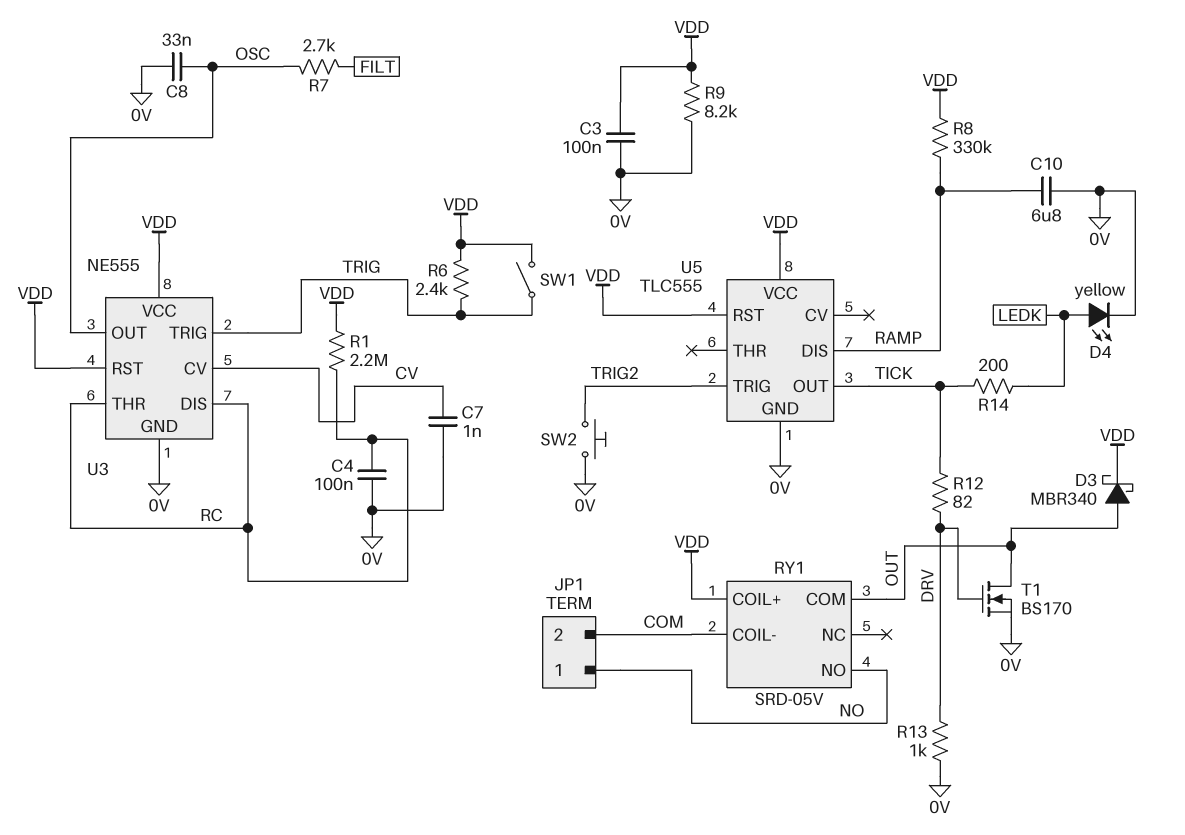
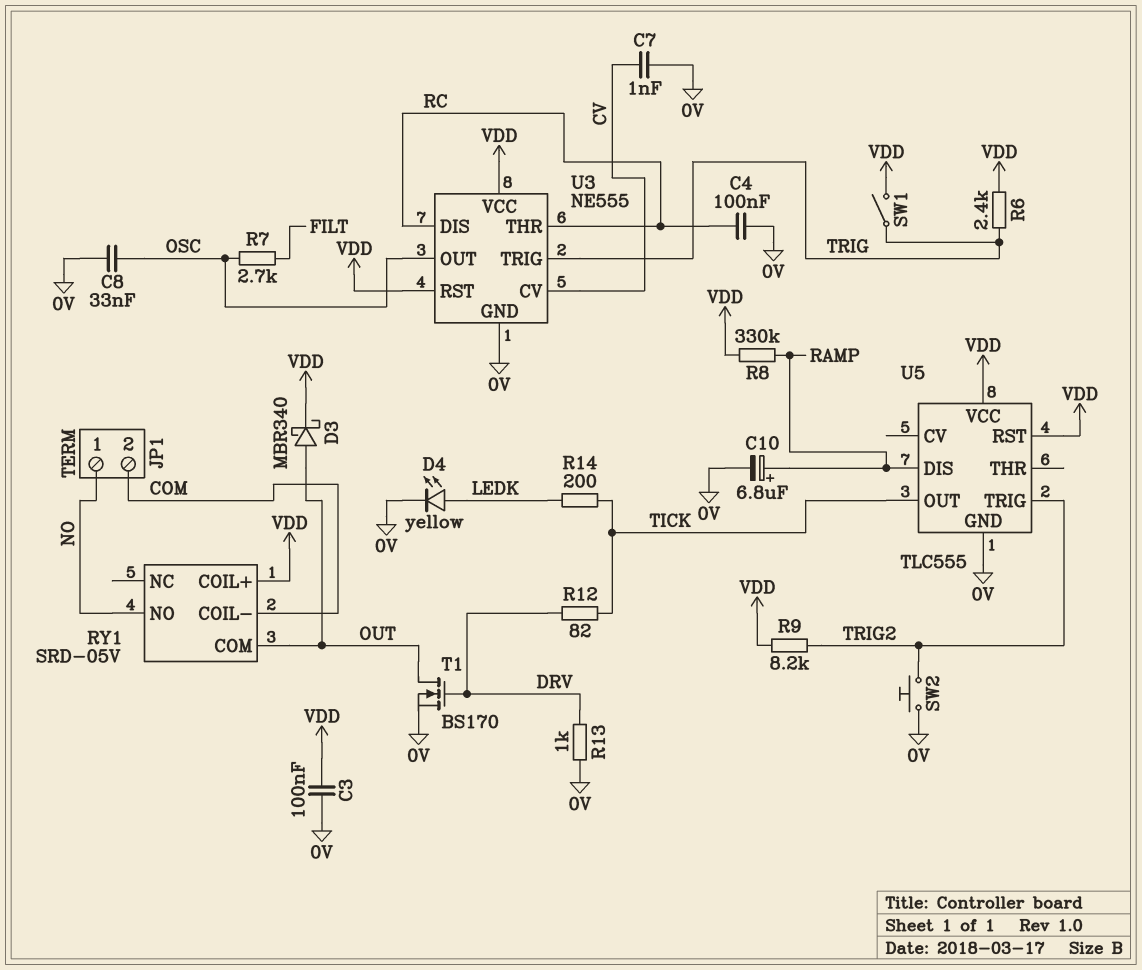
C10: 6.8uF (0V, RAMP) -> 6.8uF (plus RAMP, minus 0V)
R1: 2.2M (RC, VDD) -> none
R9: 8.2k (0V, VDD) -> 8.2k (TRIG2, VDD)

